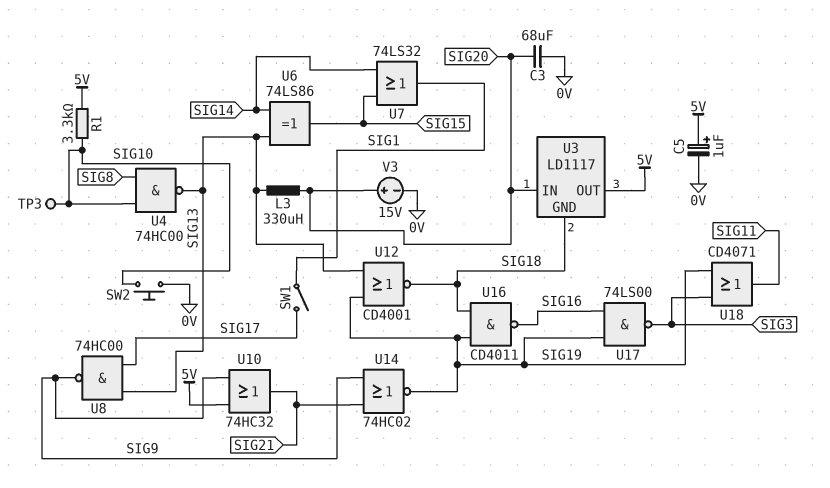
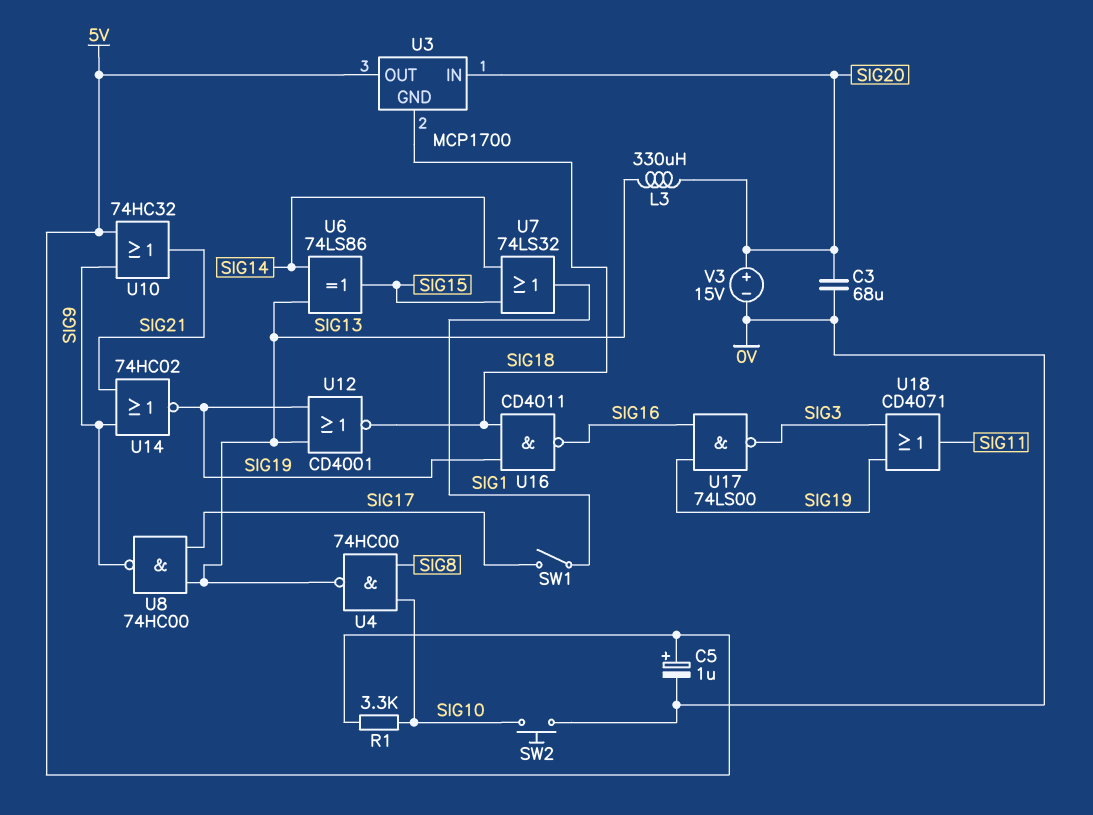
TP3: test point (SIG10) -> none
U3: LD1117 -> MCP1700

